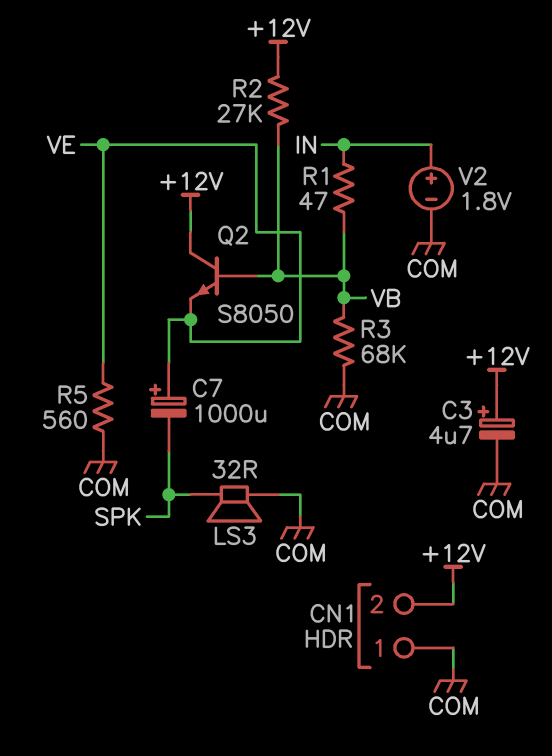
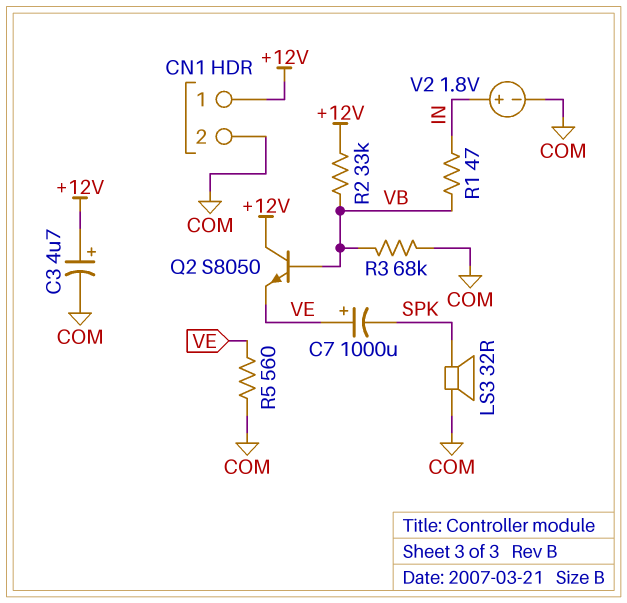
CN1 pin 1: COM -> +12V
CN1 pin 2: +12V -> COM
R2: 27k (+12V, VB) -> 33k (+12V, VB)

